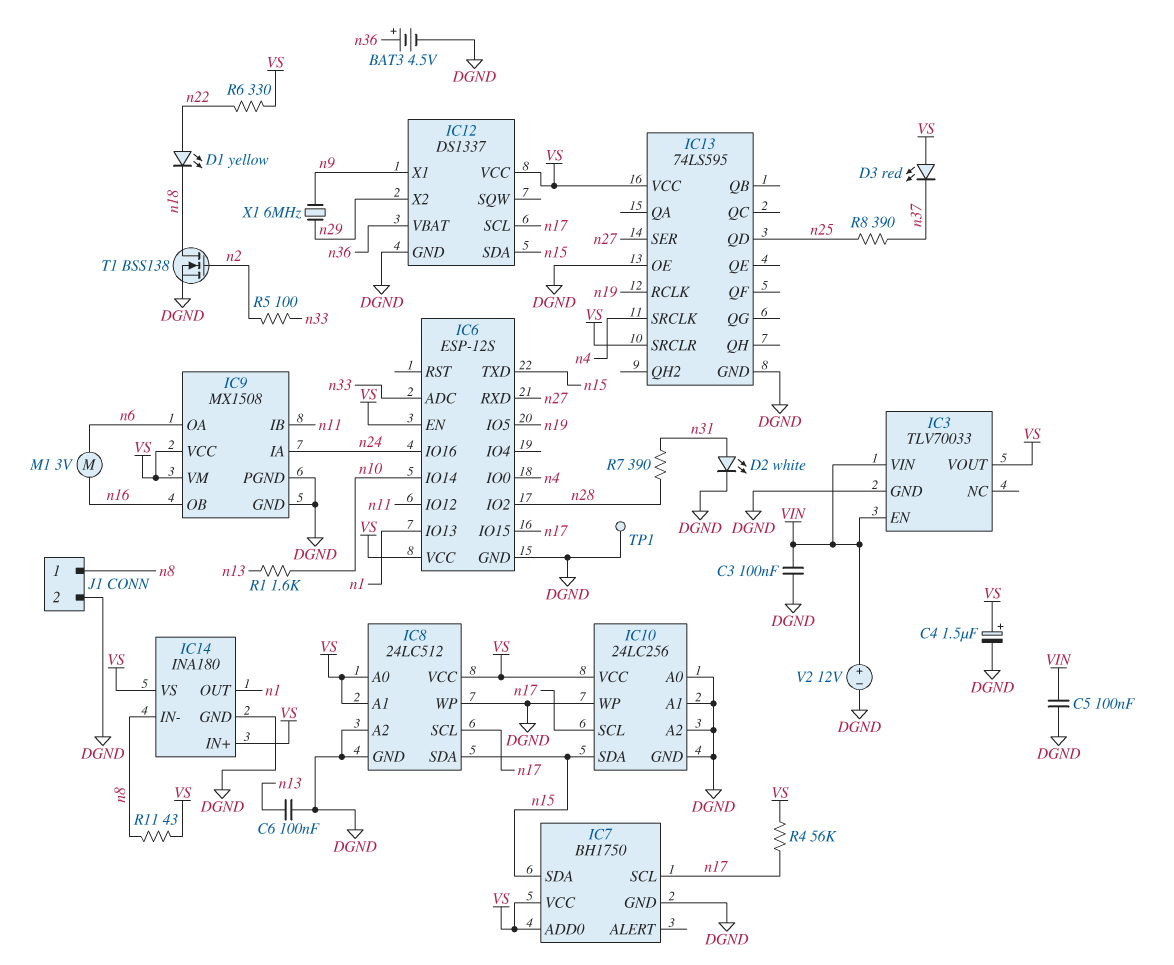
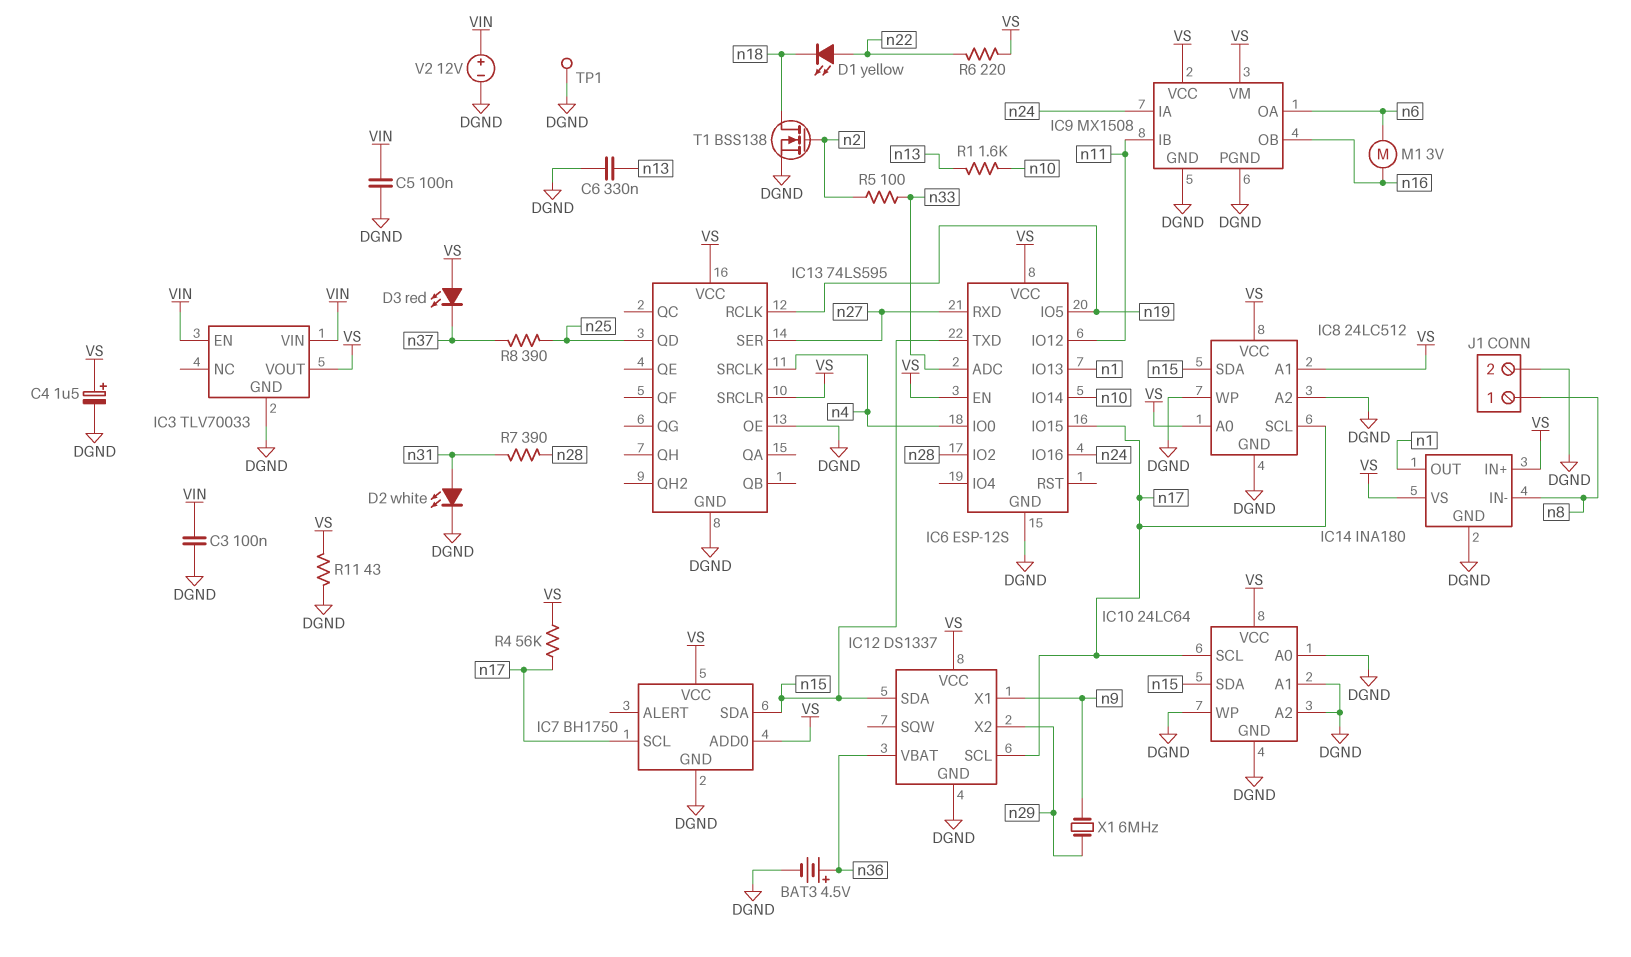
C6: 100nF (DGND, n13) -> 330nF (DGND, n13)
IC10: 24LC256 -> 24LC64
R6: 330 (VS, n22) -> 220 (VS, n22)
R11: 43 (VS, n8) -> 43 (DGND, VS)

